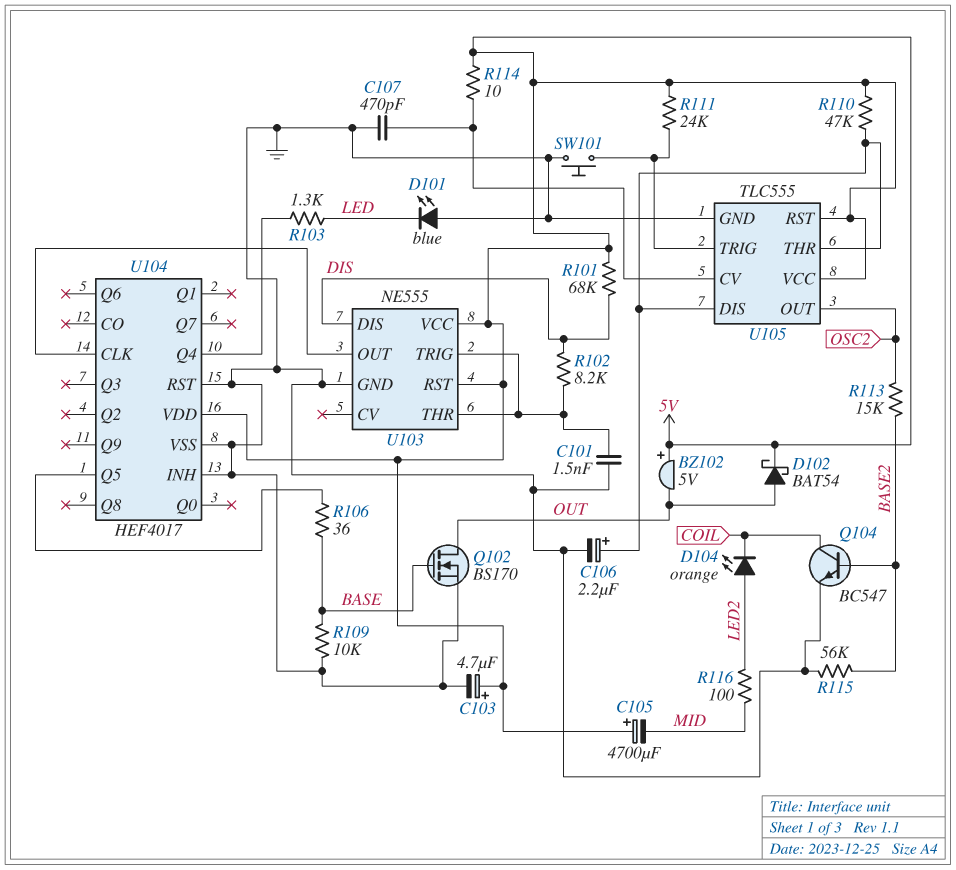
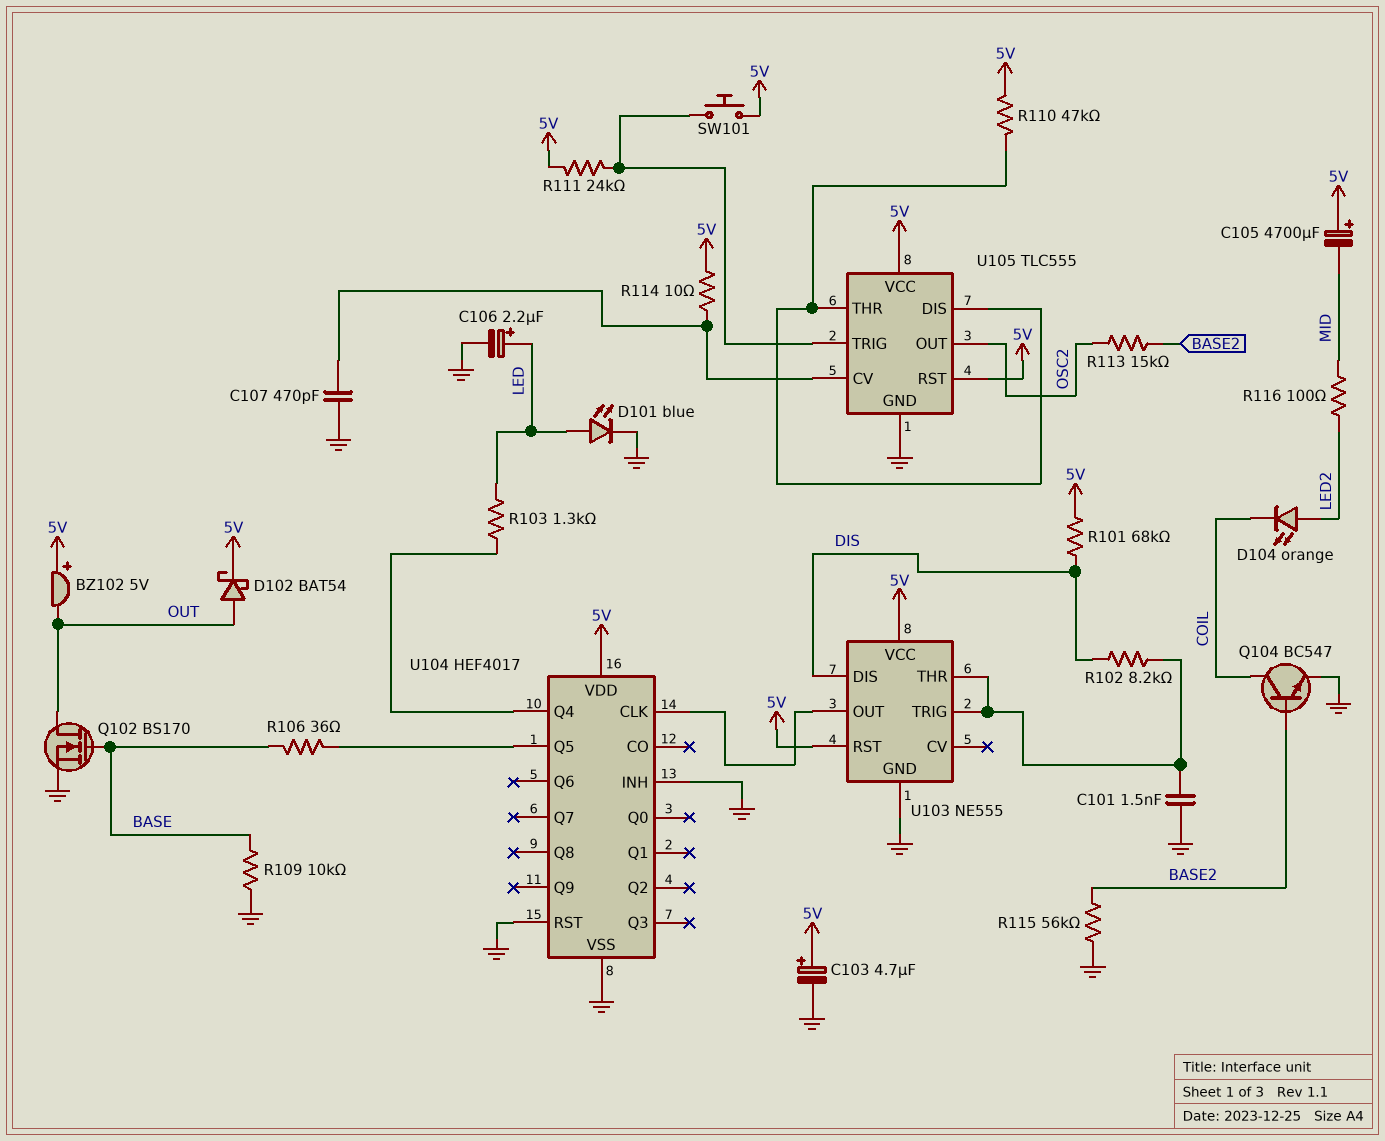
C106: 2.2uF (plus U105/DIS, minus GND) -> 2.2uF (plus LED, minus GND)
D101: LED blue (A GND, K LED) -> LED blue (A LED, K GND)
SW101: button (GND, U105/TRIG) -> button (5V, U105/TRIG)

